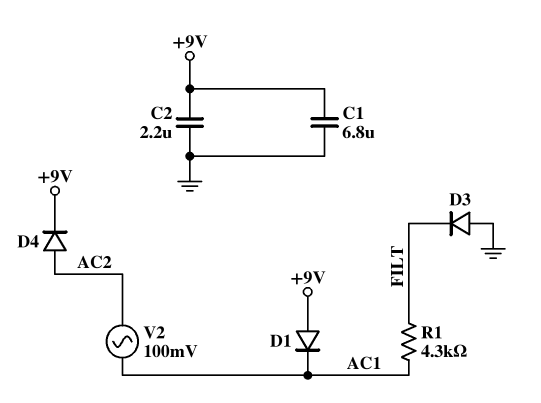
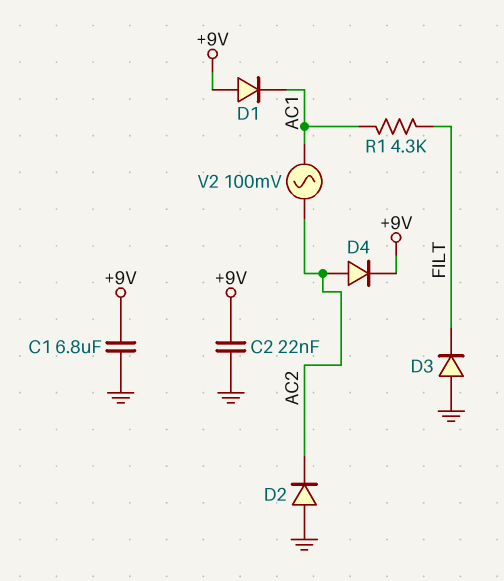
C2: 2.2uF (+9V, GND) -> 22nF (+9V, GND)
D2: none -> diode (A GND, K AC2)

